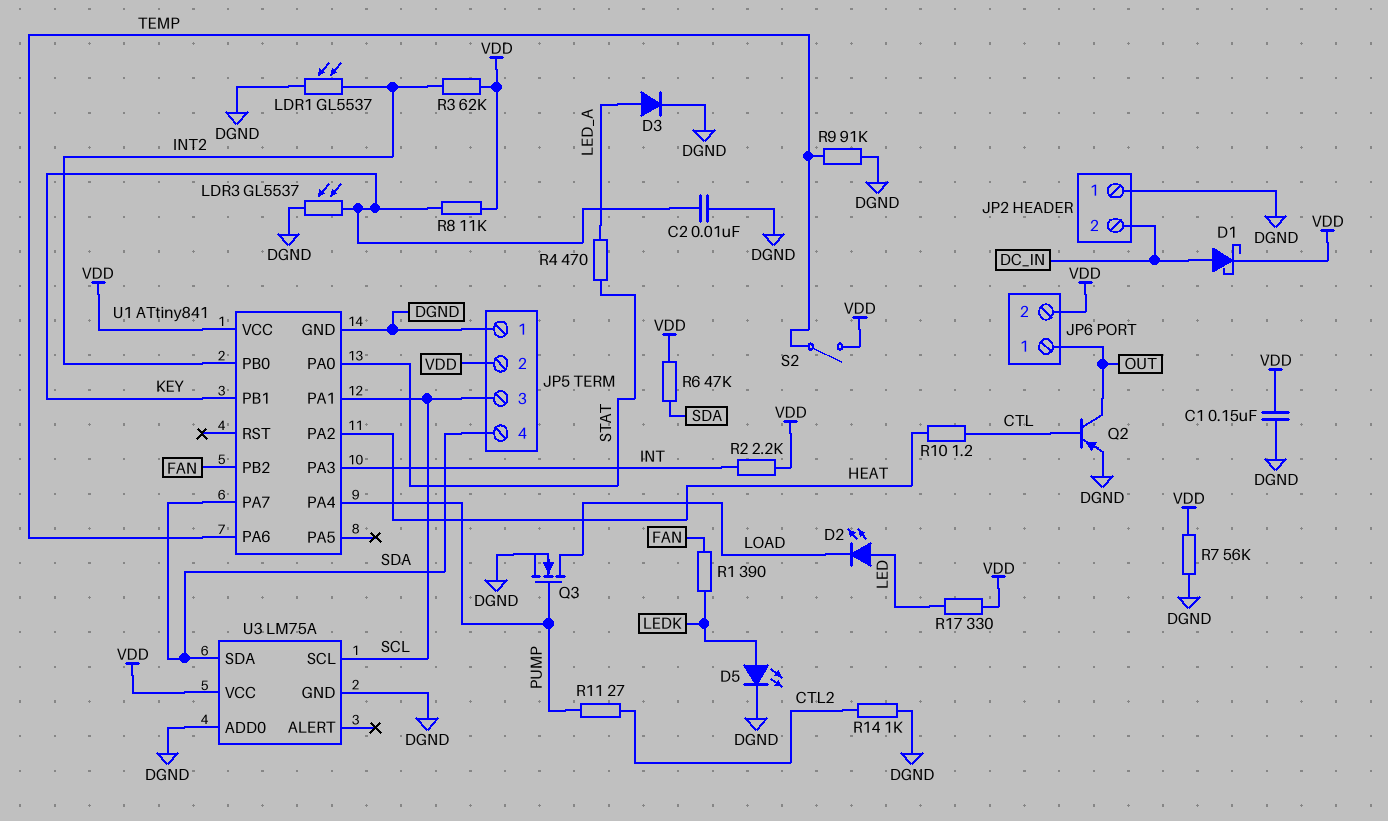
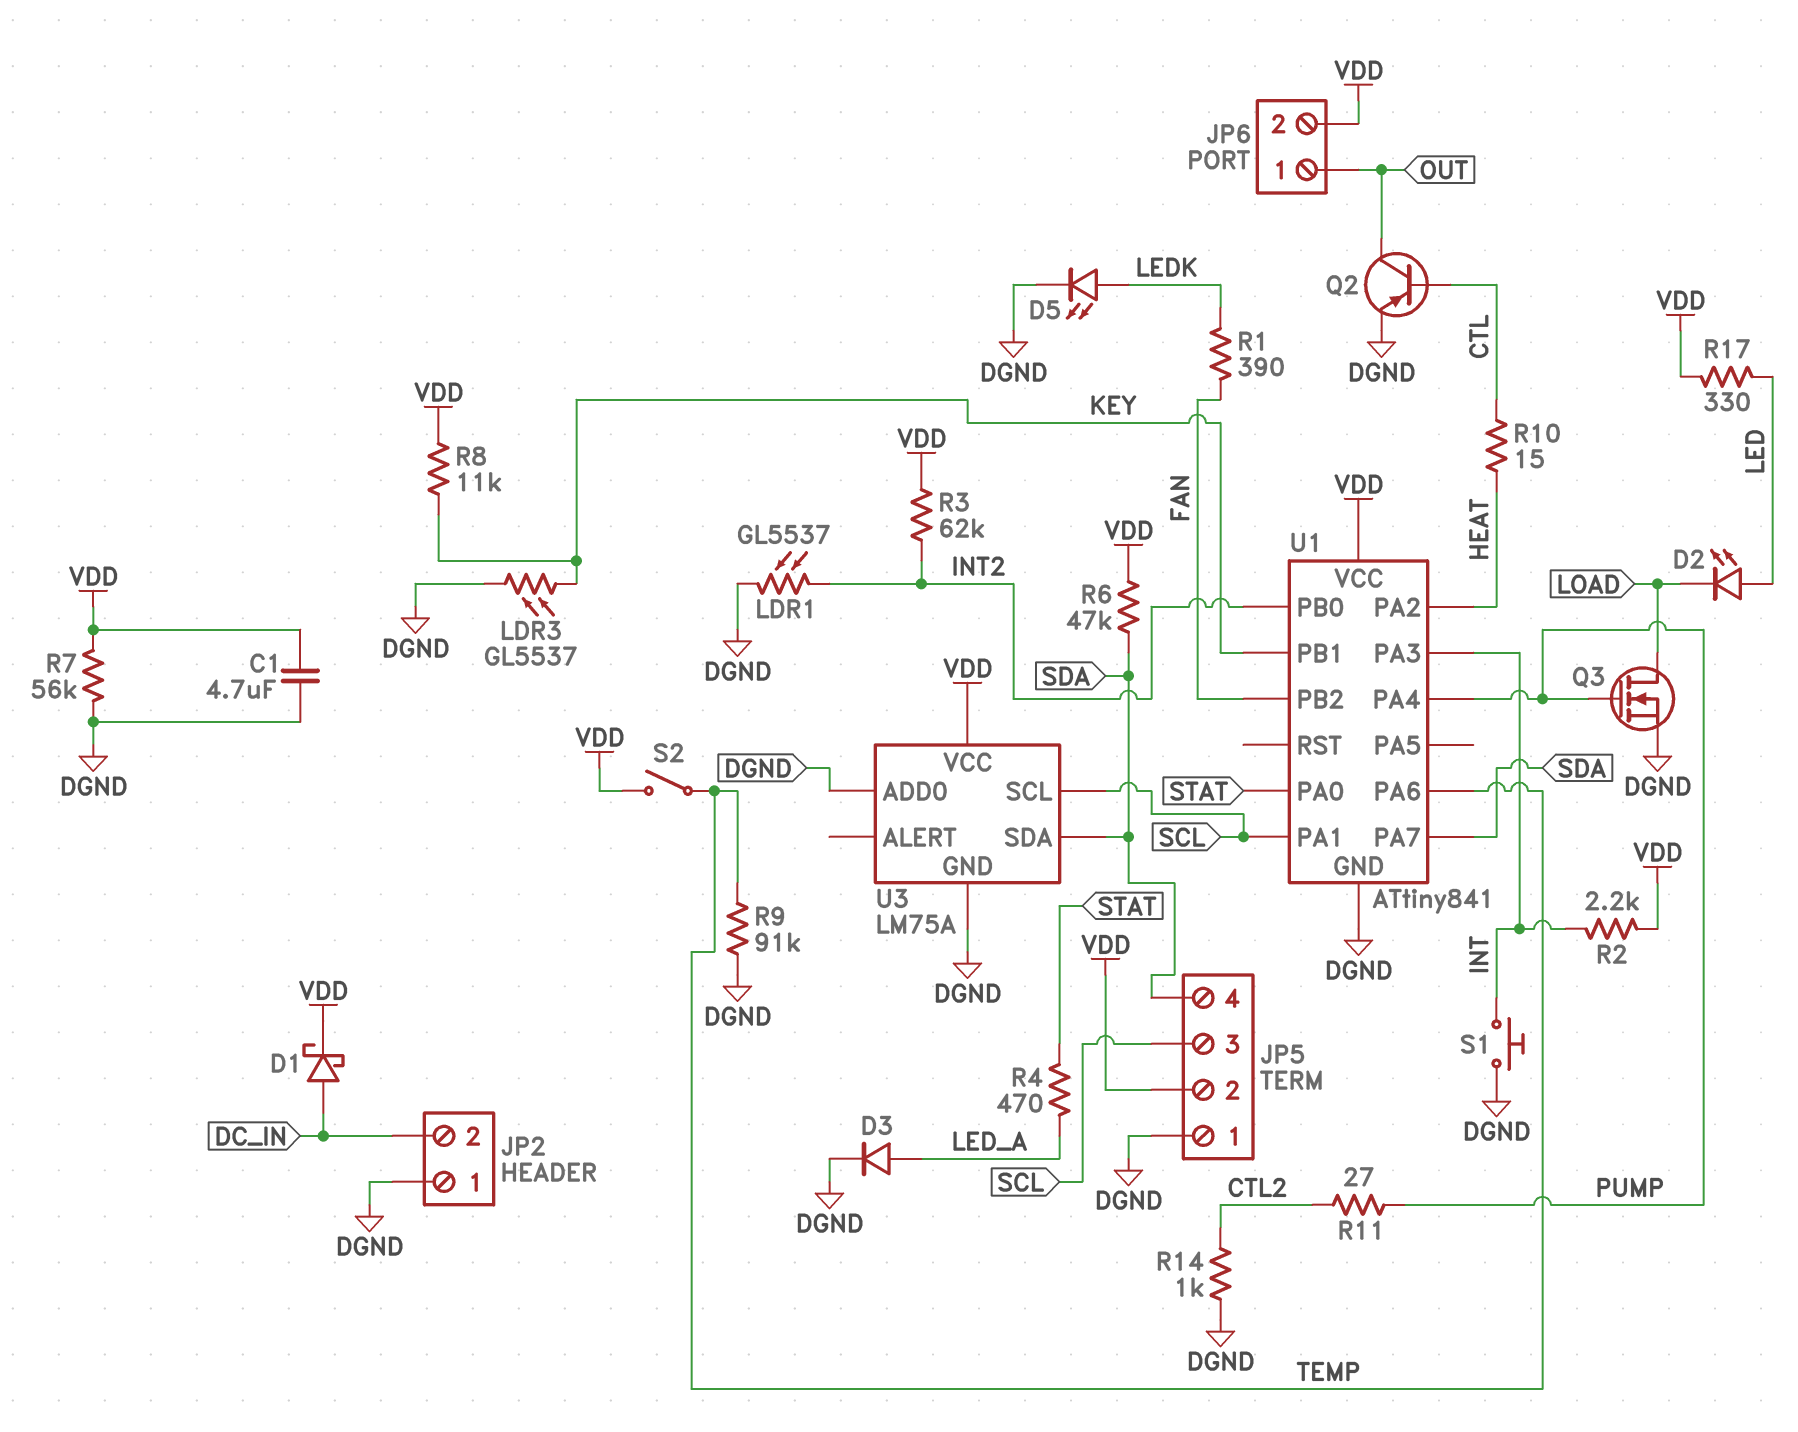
C1: 150nF (DGND, VDD) -> 4.7uF (DGND, VDD)
C2: 10nF (DGND, KEY) -> none
R10: 1.2 (CTL, HEAT) -> 15 (CTL, HEAT)
S1: none -> button (DGND, INT)

